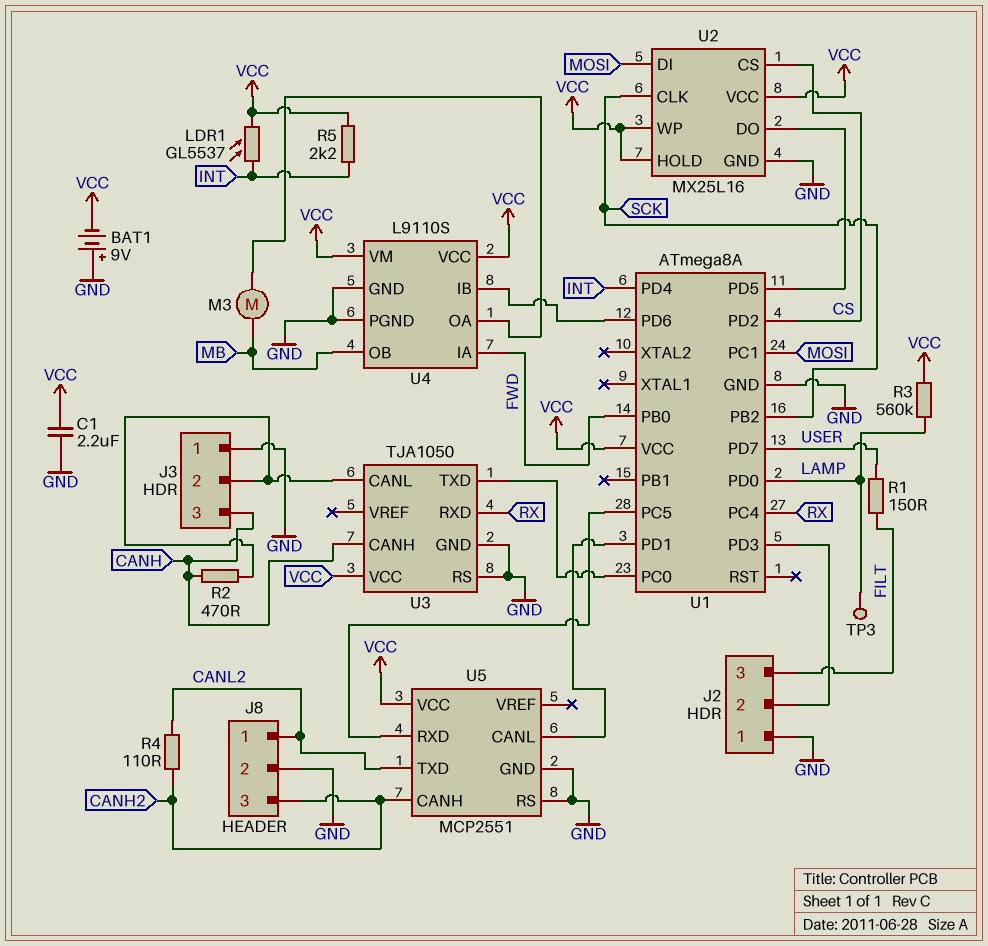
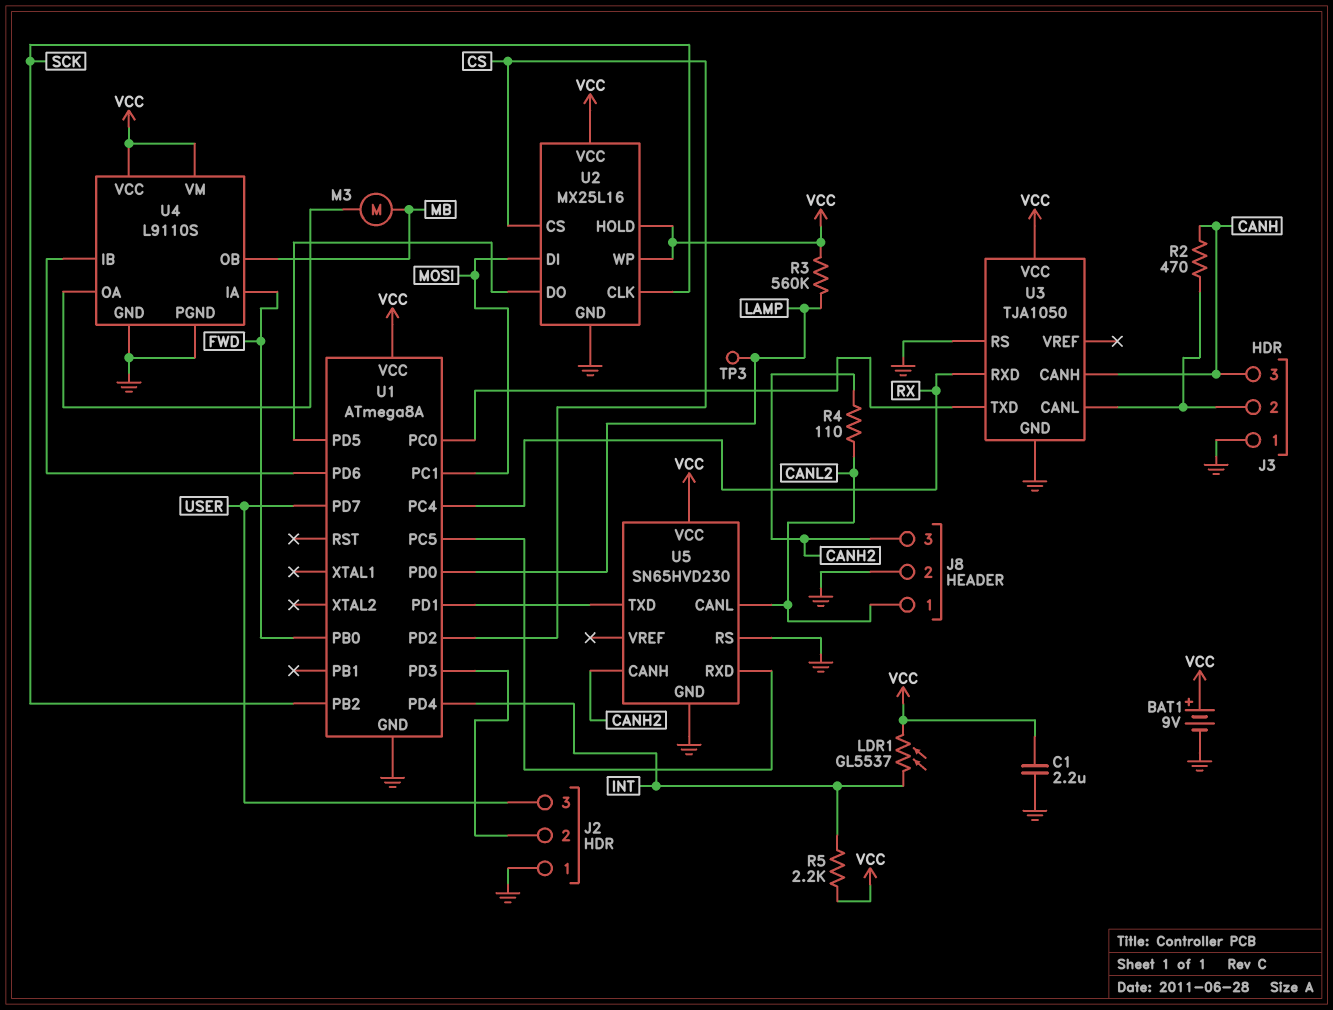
BAT1: 9V (plus GND, minus VCC) -> 9V (plus VCC, minus GND)
J2 pin 3: FILT -> USER
R1: 150 (FILT, USER) -> none
U5: MCP2551 -> SN65HVD230
U5 pin CANL: U1/PD1 -> CANL2
U5 pin TXD: CANL2 -> U1/PD1

